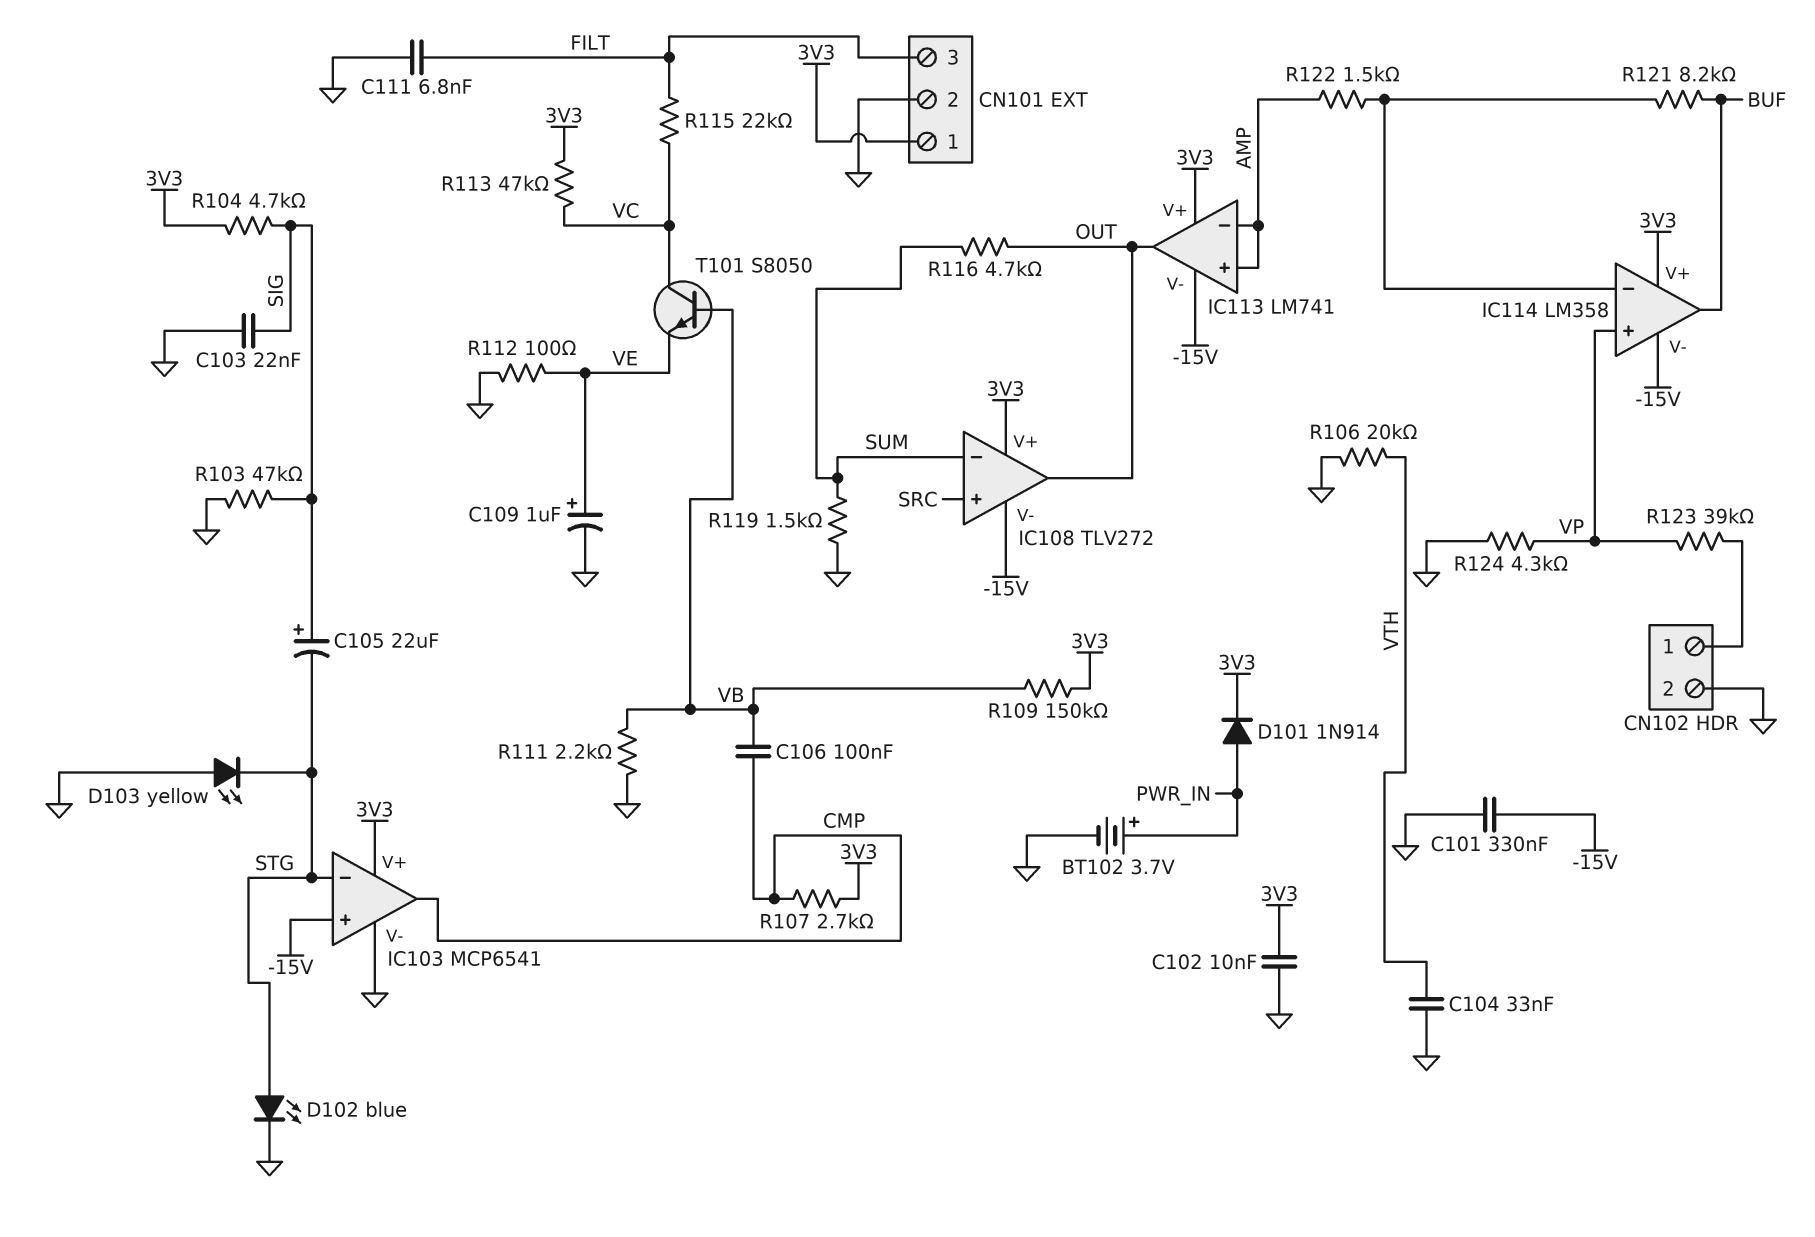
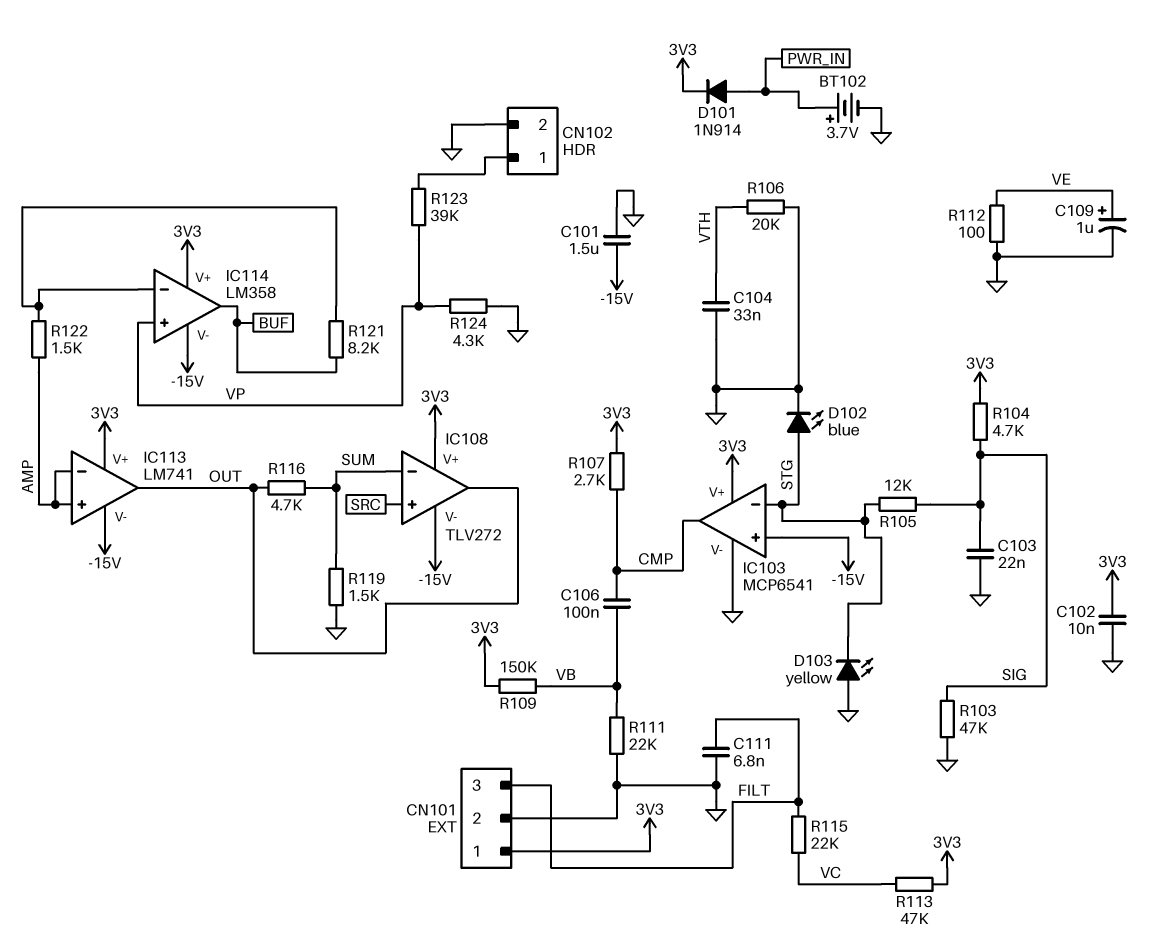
C101: 330nF (-15V, GND) -> 1.5uF (-15V, GND)
C105: 22uF (plus SIG, minus STG) -> none
R105: none -> 12k (SIG, STG)
R111: 2.2k (GND, VB) -> 22k (GND, VB)
T101: NPN S8050 (B VB, C VC, E VE) -> none

